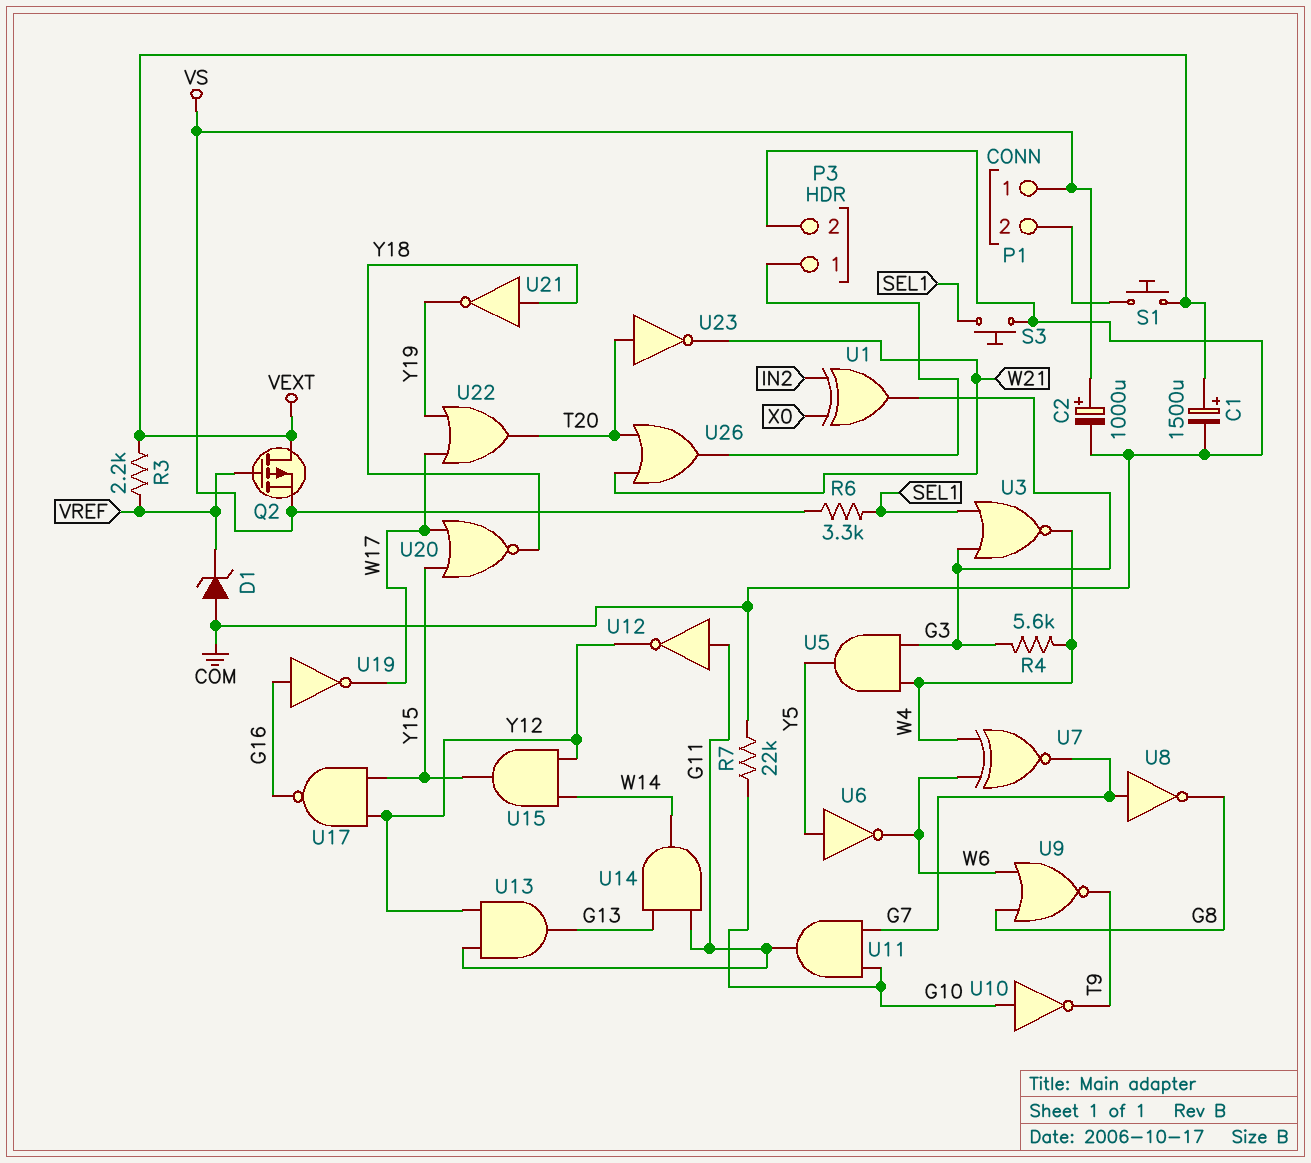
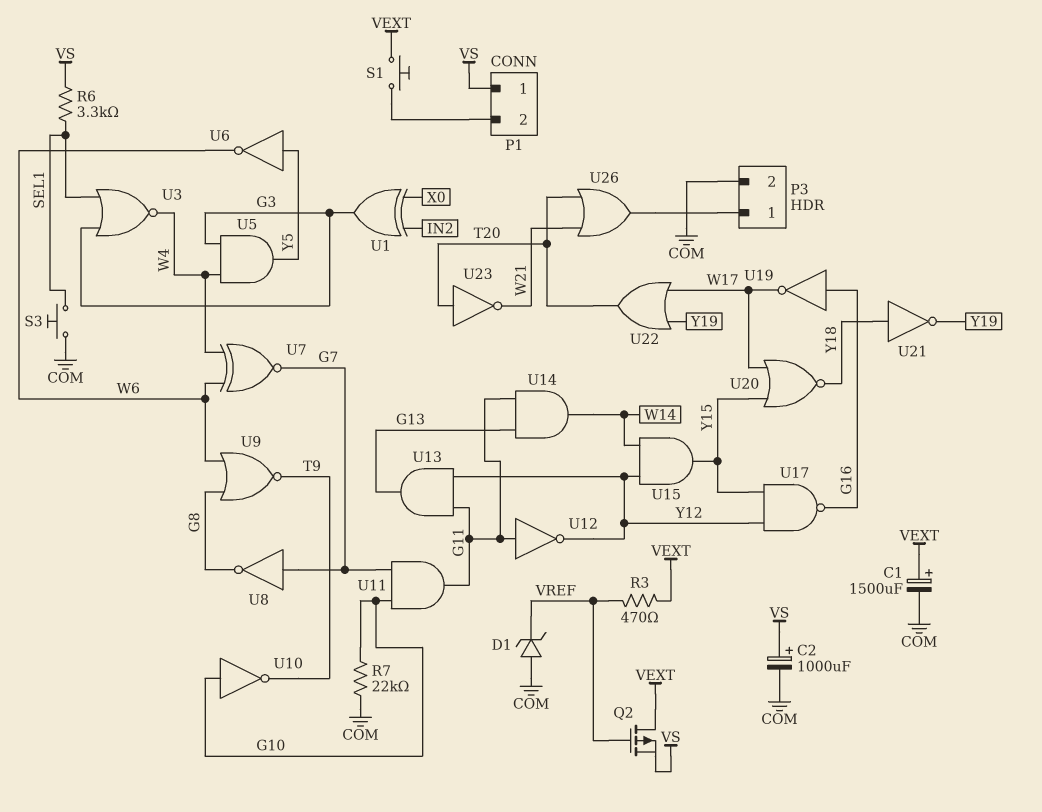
R3: 2.2k (VEXT, VREF) -> 470 (VEXT, VREF)
R4: 5.6k (G3, W4) -> none

